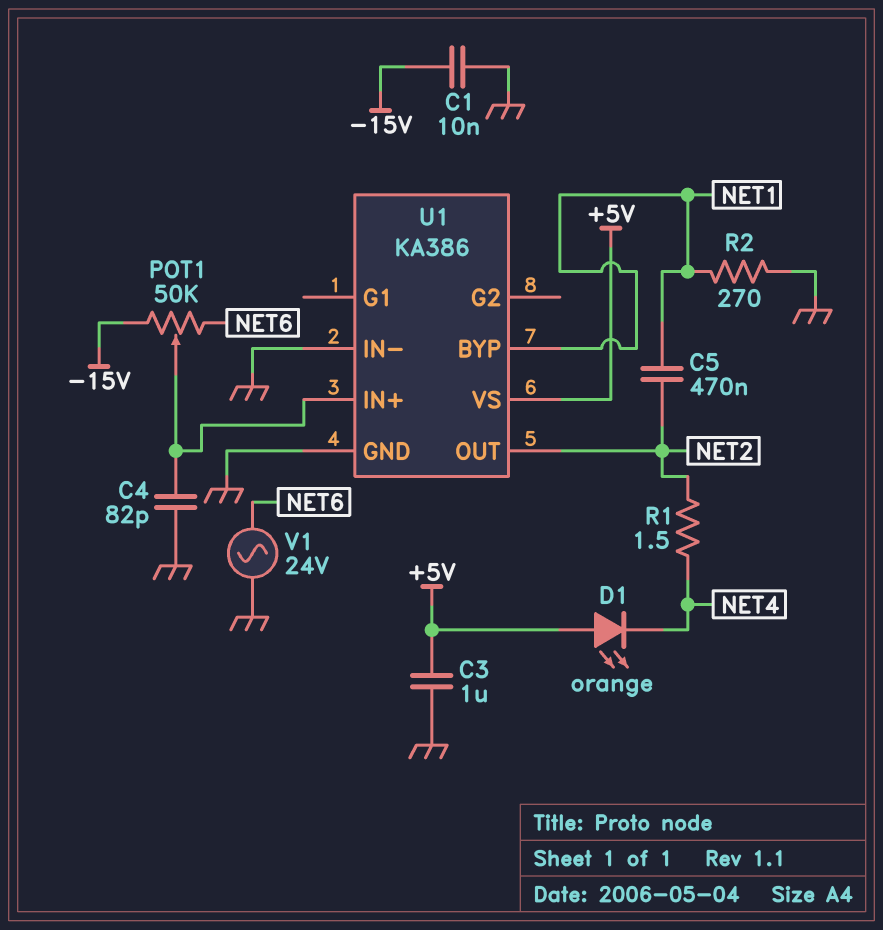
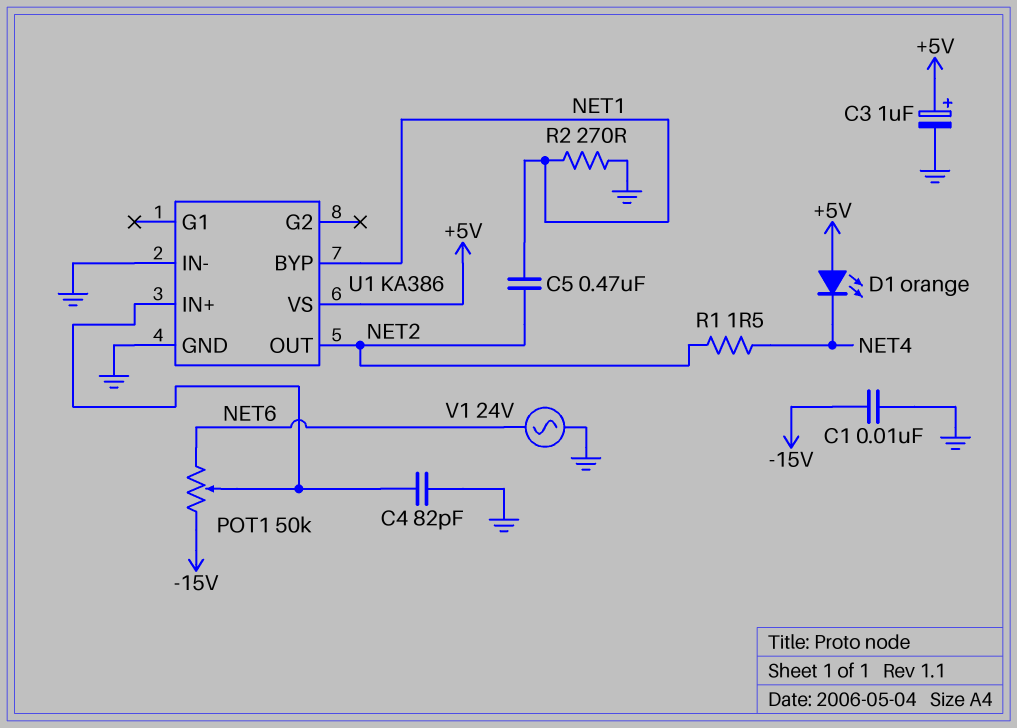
C3: 1uF (+5V, GND) -> 1uF (plus +5V, minus GND)

